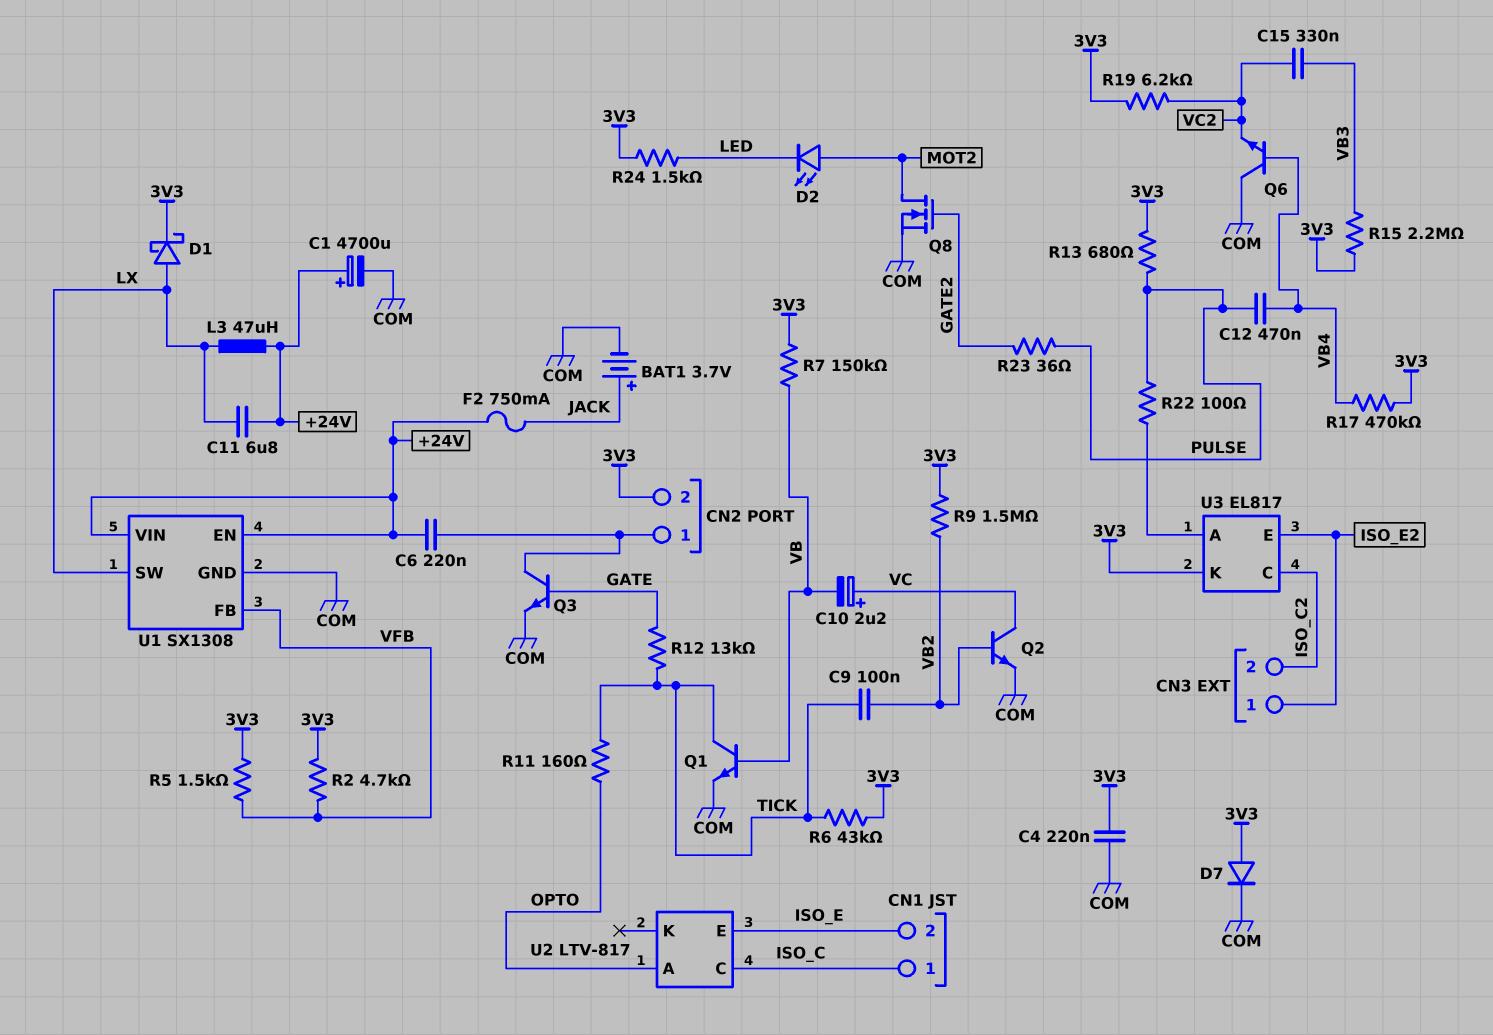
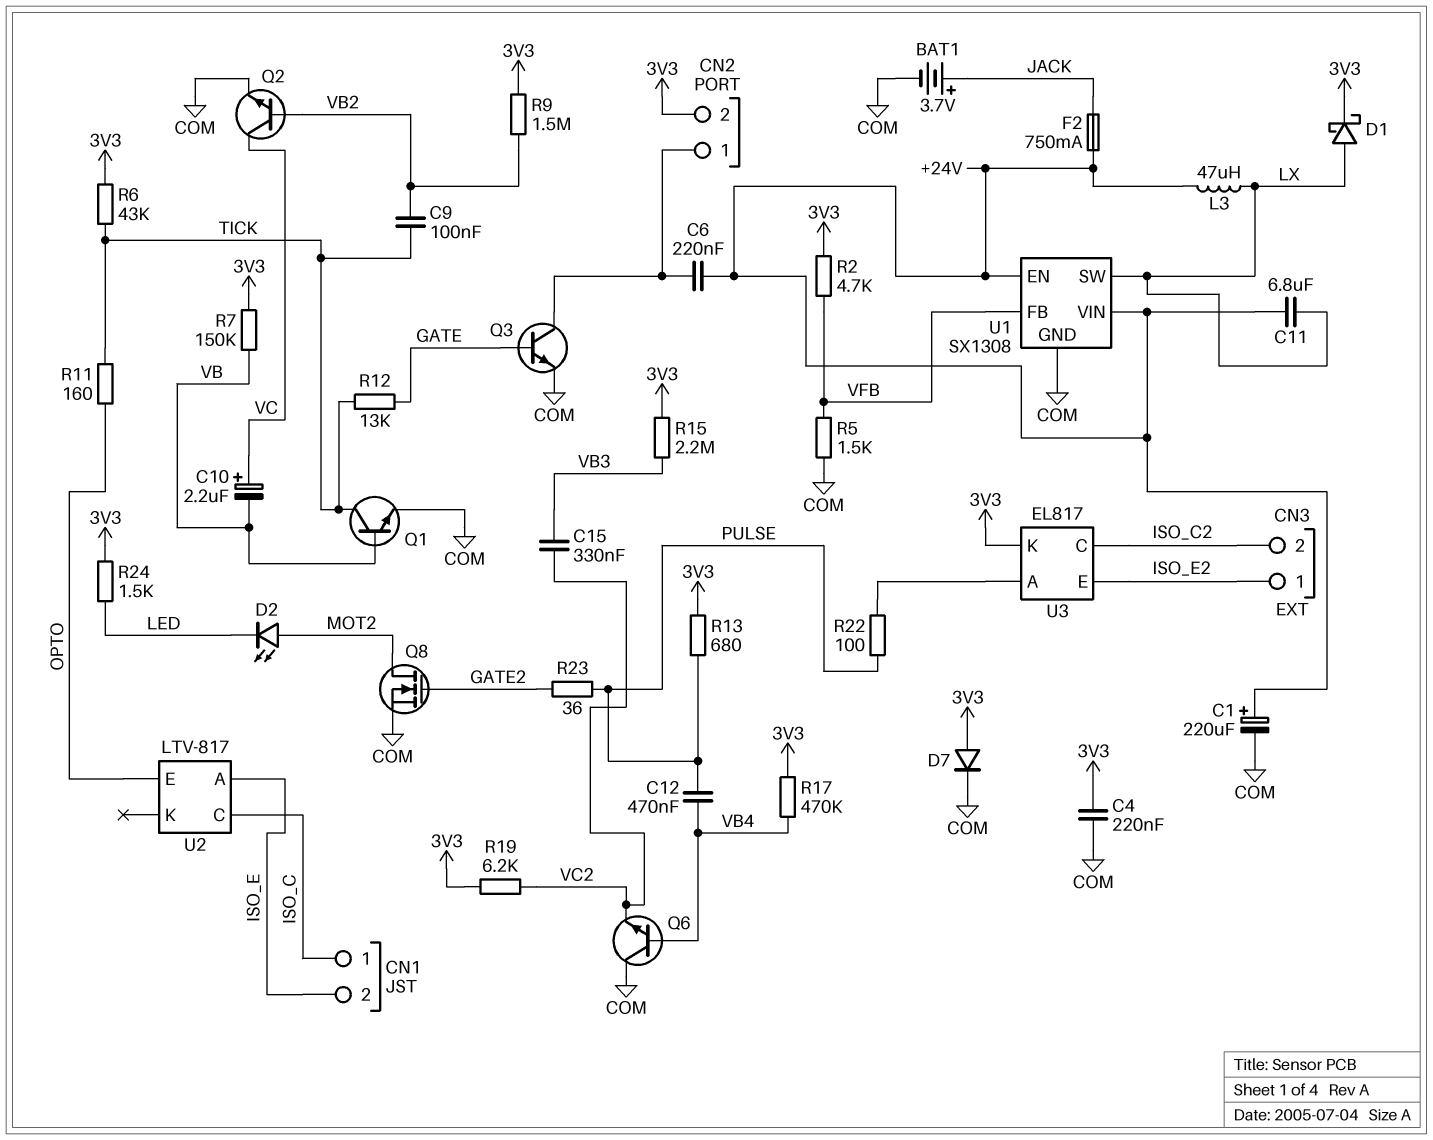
C1: 4700uF (plus +24V, minus COM) -> 220uF (plus +24V, minus COM)
R5: 1.5k (3V3, VFB) -> 1.5k (COM, VFB)
U2 pin A: OPTO -> ISO_E
U2 pin E: ISO_E -> OPTO

